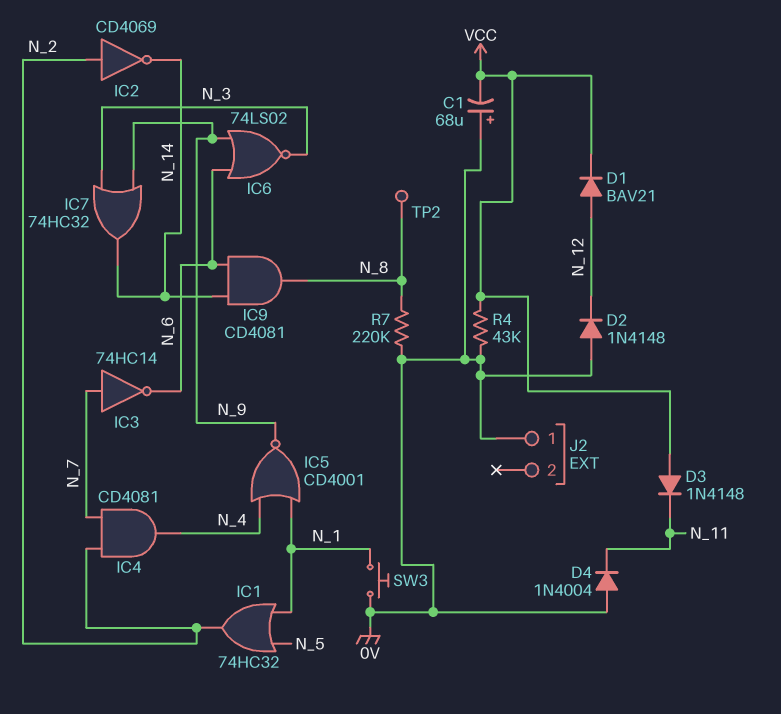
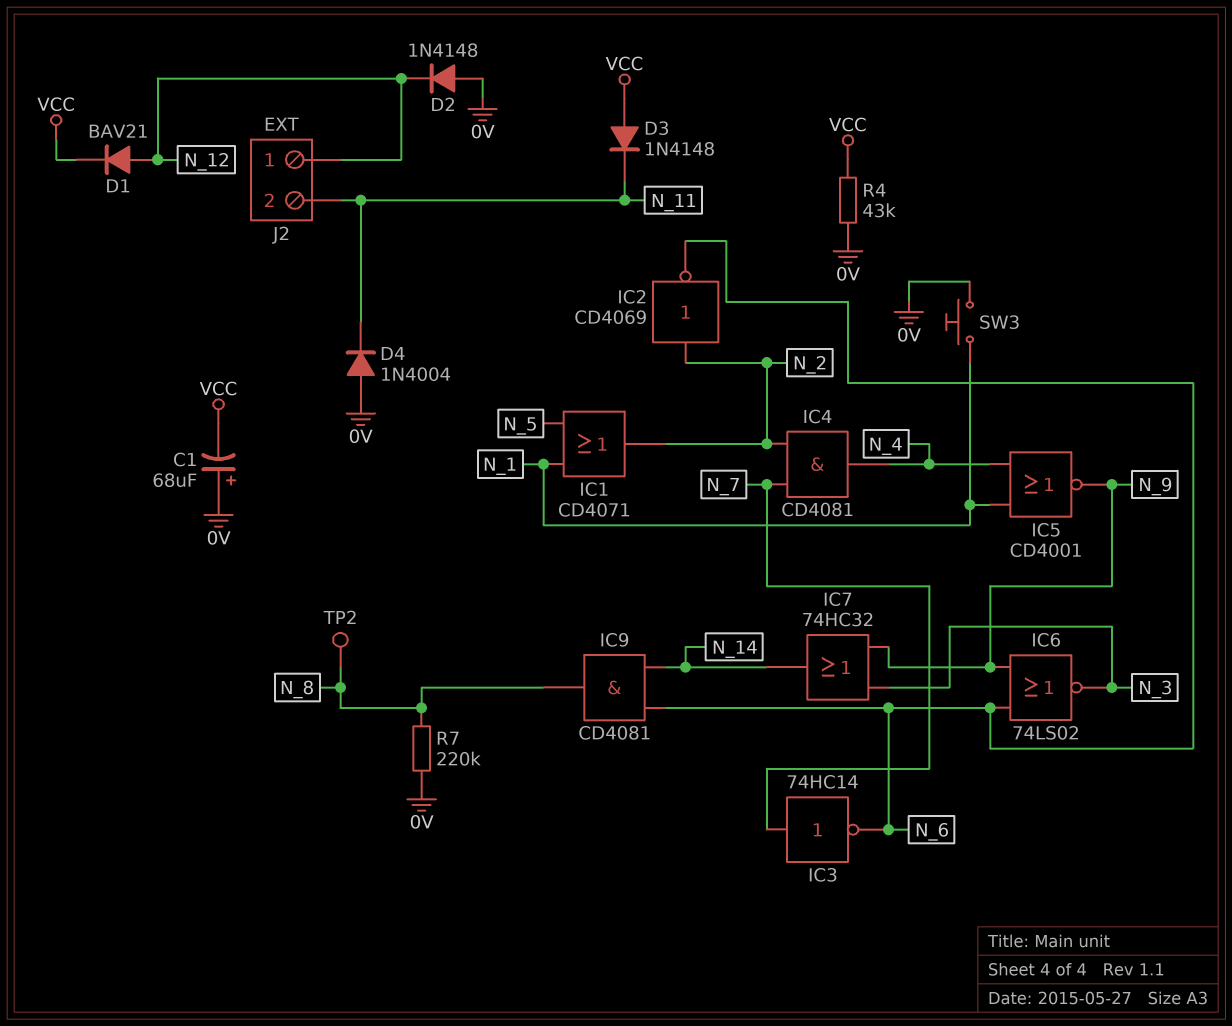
IC1: OR 74HC32 (in N_1, in N_5, out N_2) -> OR CD4071 (in N_1, in N_5, out N_2)
IC2: NOT CD4069 (in N_2, out N_14) -> NOT CD4069 (in N_2, out N_6)
J2 pin 1: 0V -> N_12
J2 pin 2: none -> N_11

